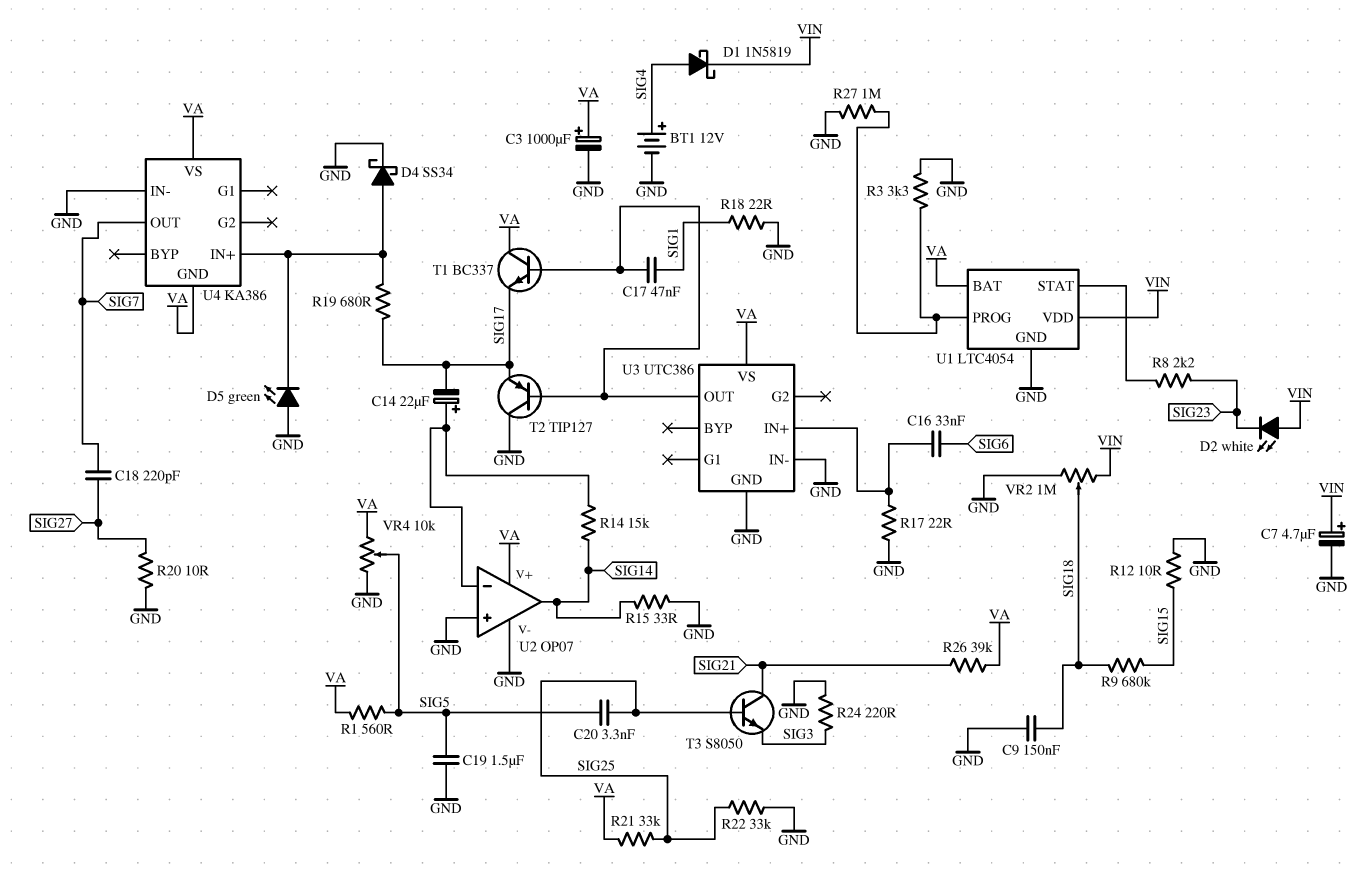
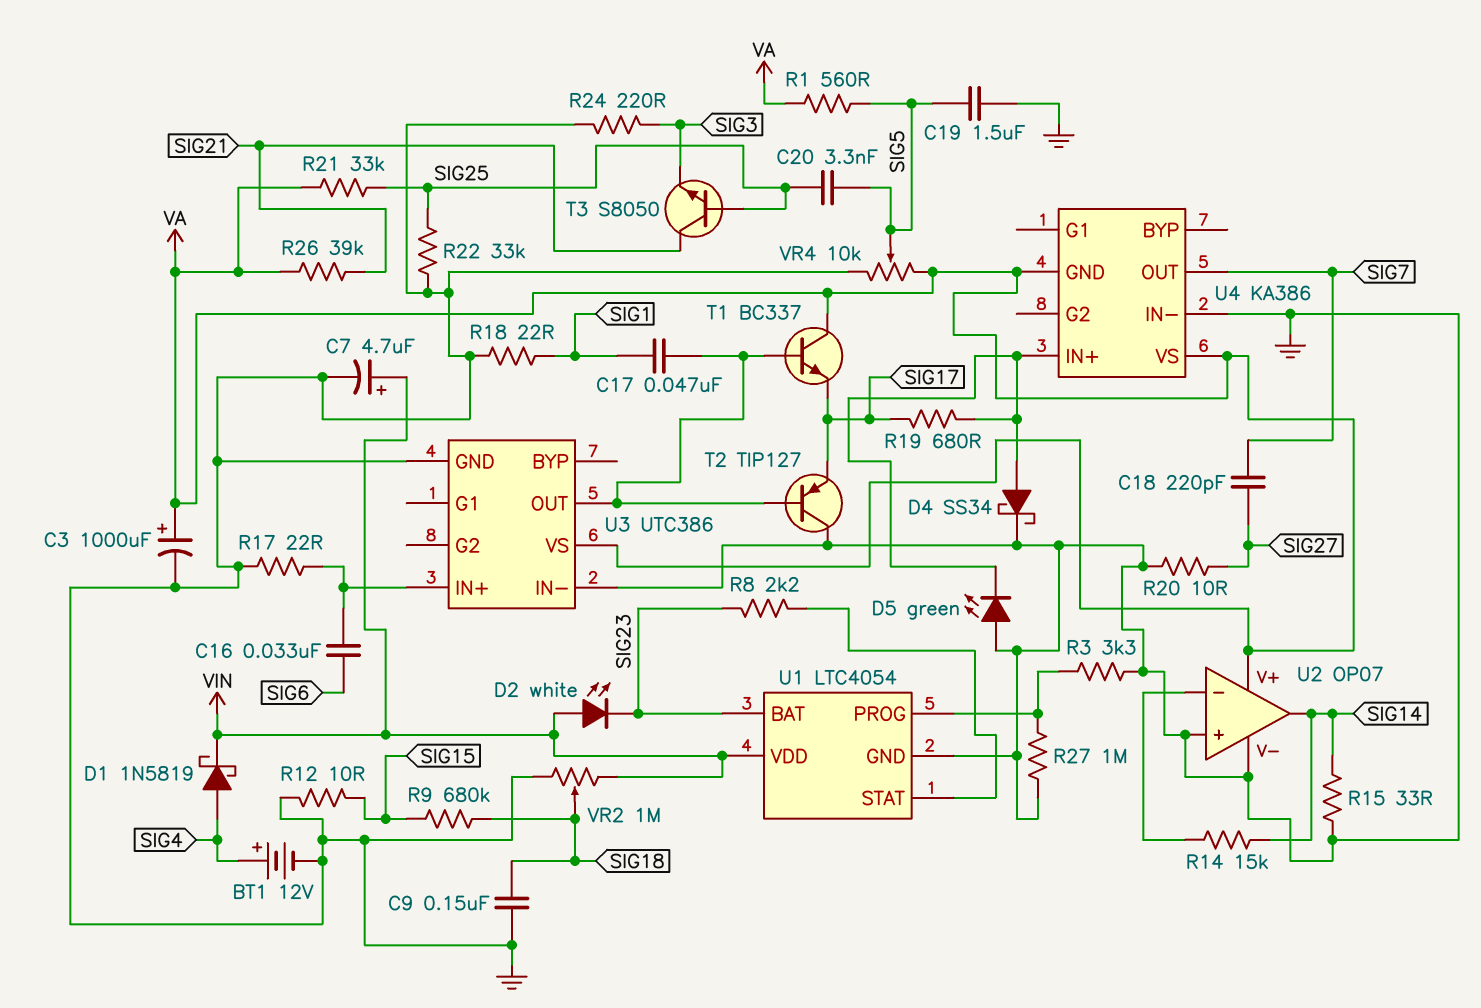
C14: 22uF (plus U2/in-, minus SIG17) -> none
U1 pin BAT: VA -> SIG23

